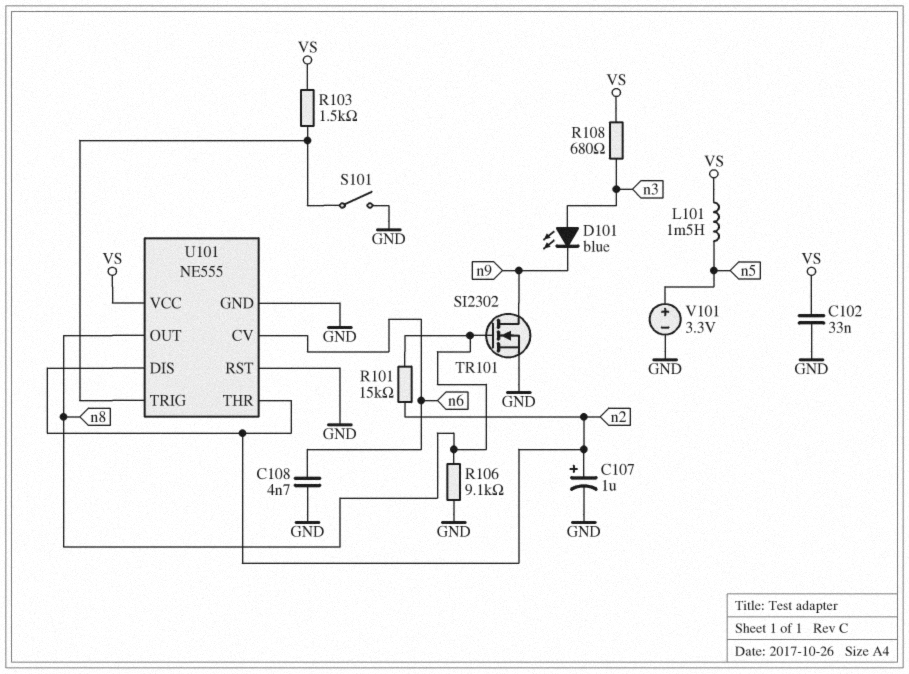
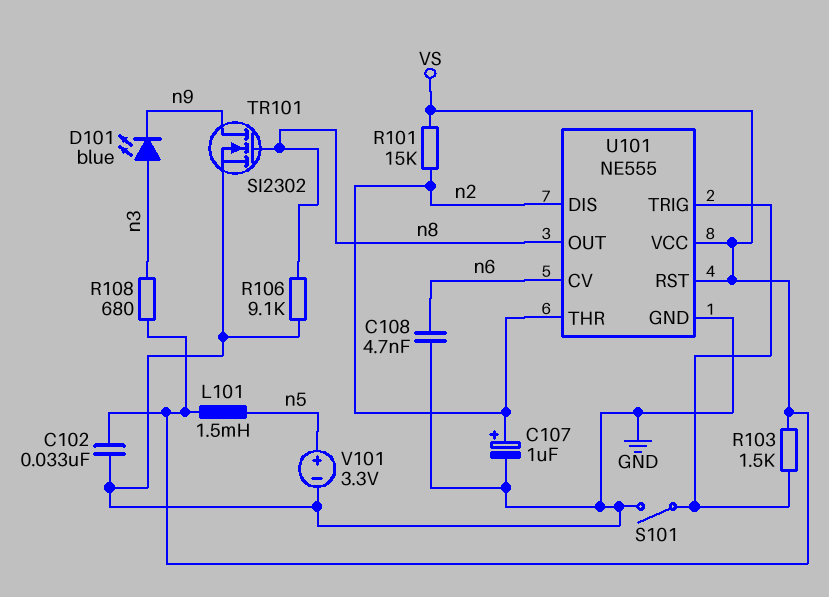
R101: 15k (n2, n8) -> 15k (VS, n2)
U101 pin RST: GND -> VS

